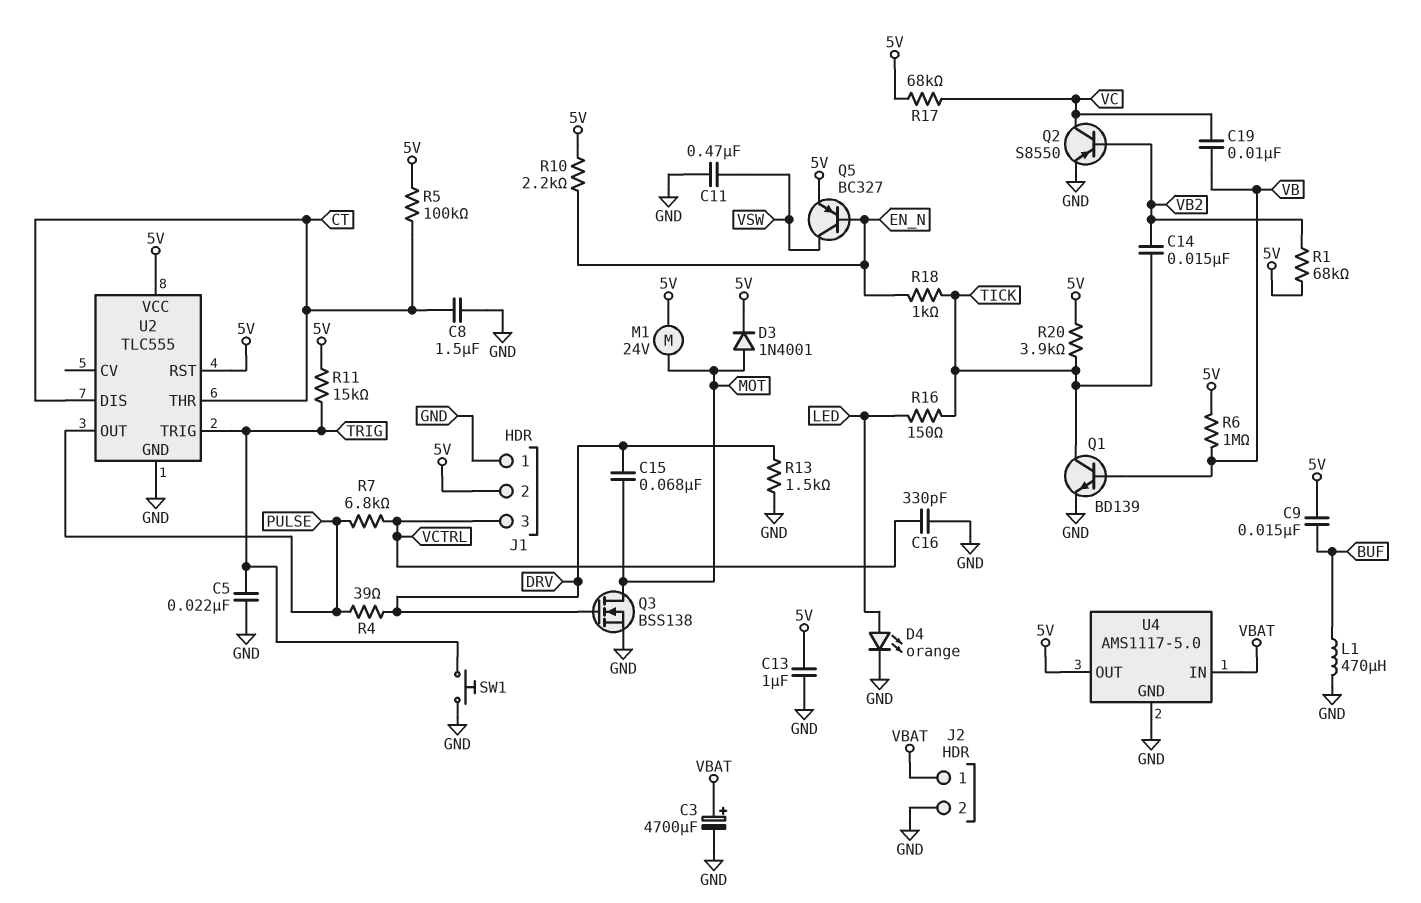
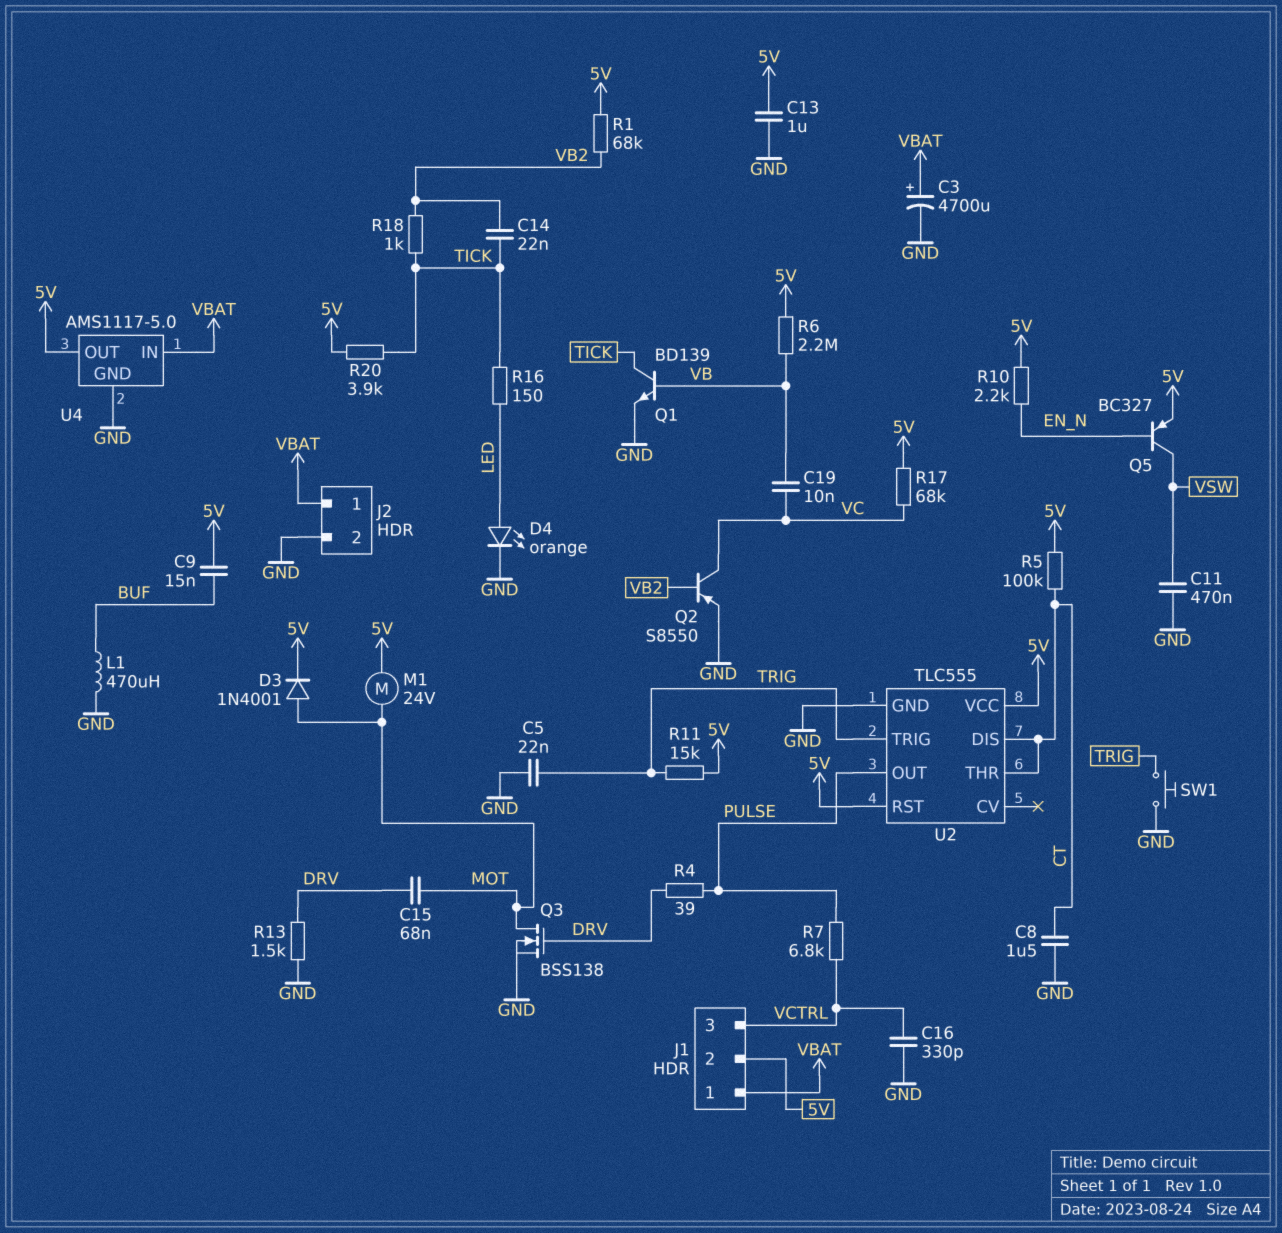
C14: 15nF (TICK, VB2) -> 22nF (TICK, VB2)
J1 pin 1: GND -> VBAT
R6: 1M (5V, VB) -> 2.2M (5V, VB)
R18: 1k (EN_N, TICK) -> 1k (TICK, VB2)

